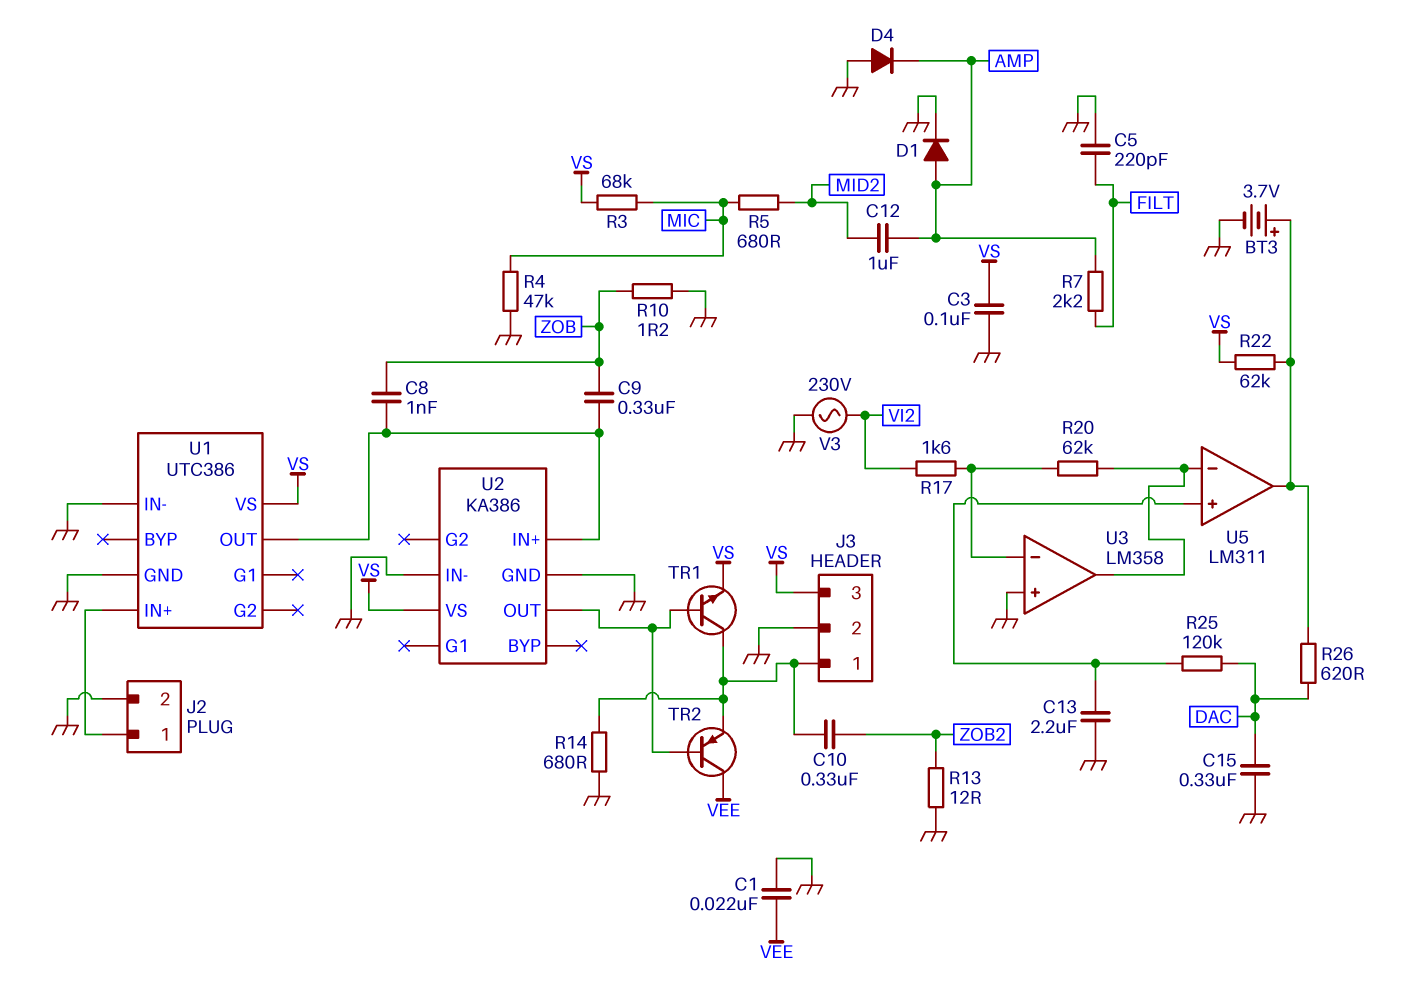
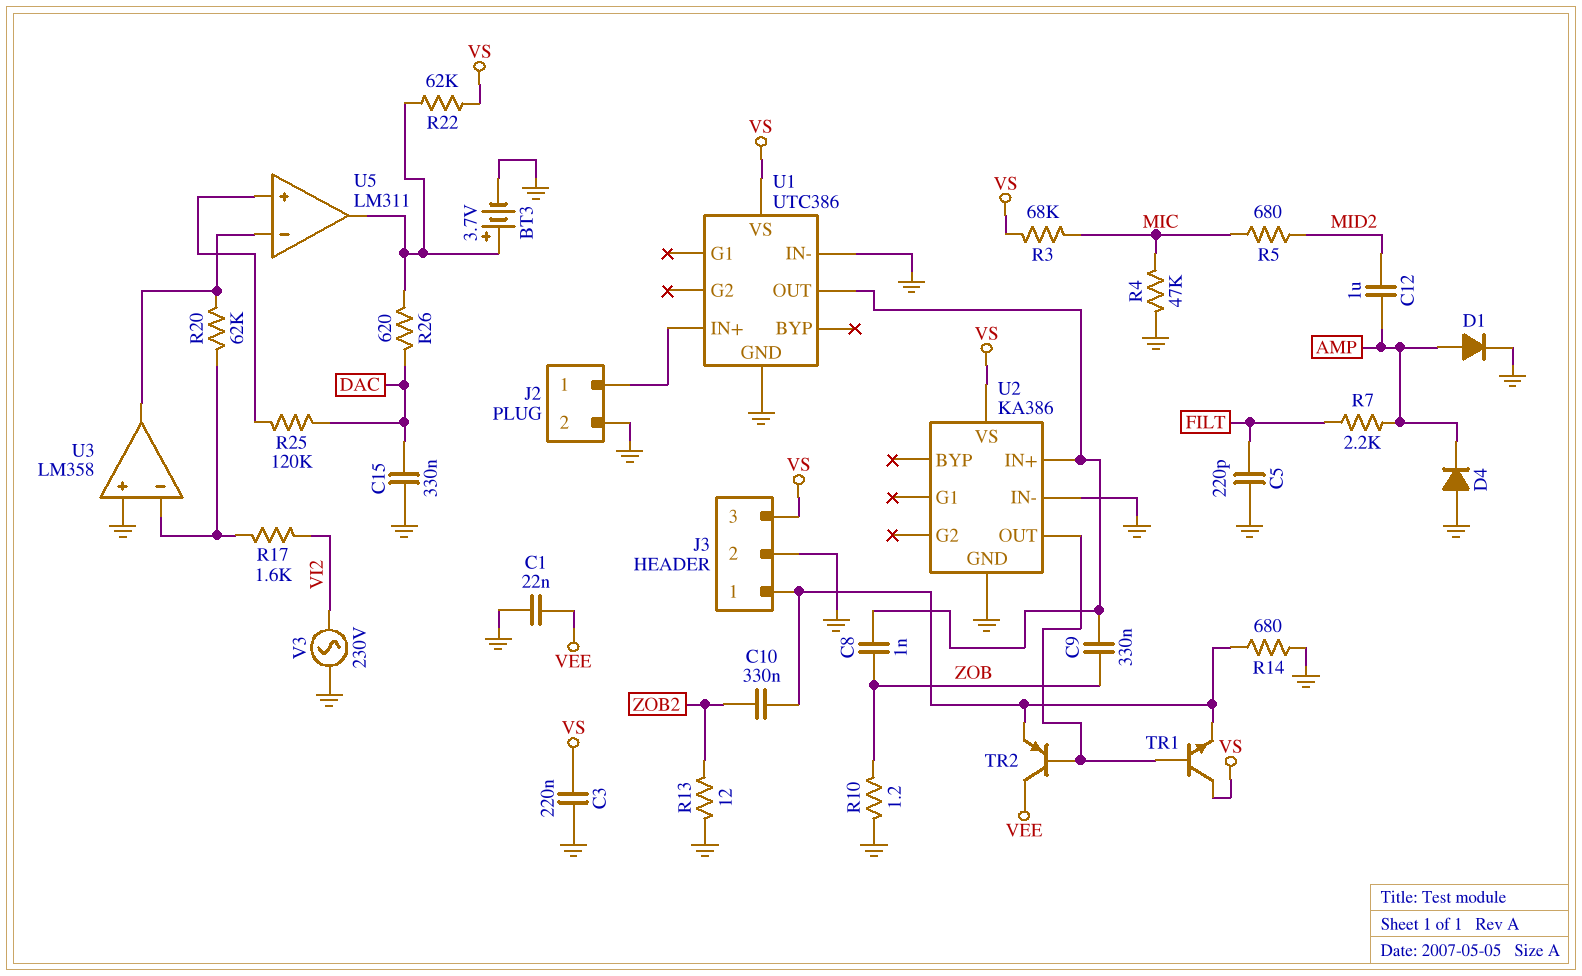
C3: 100nF (GND, VS) -> 220nF (GND, VS)
C13: 2.2uF (GND, U5/in+) -> none
TR1: NPN (B U2/OUT, C J3/1, E VS) -> NPN (B U2/OUT, C VS, E J3/1)

